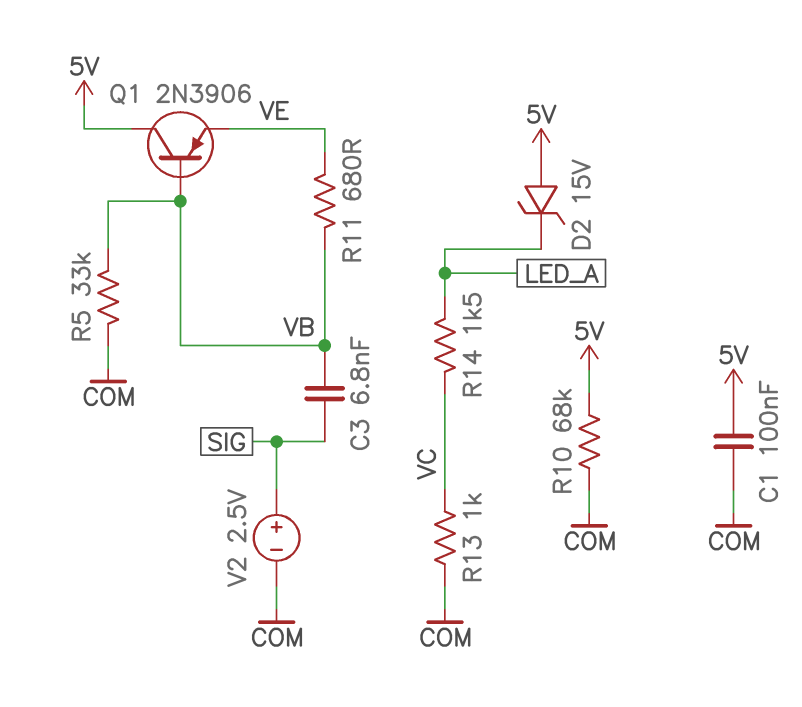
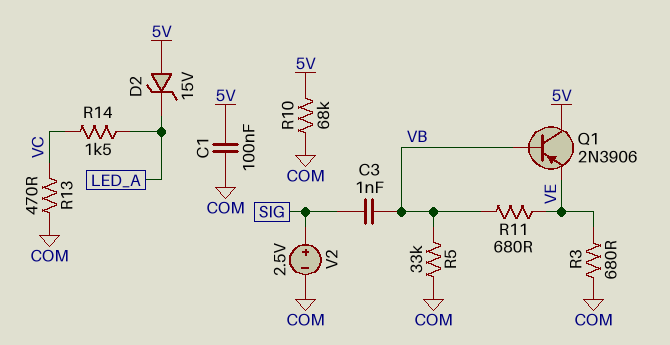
C3: 6.8nF (SIG, VB) -> 1nF (SIG, VB)
R3: none -> 680 (COM, VE)
R13: 1k (COM, VC) -> 470 (COM, VC)

